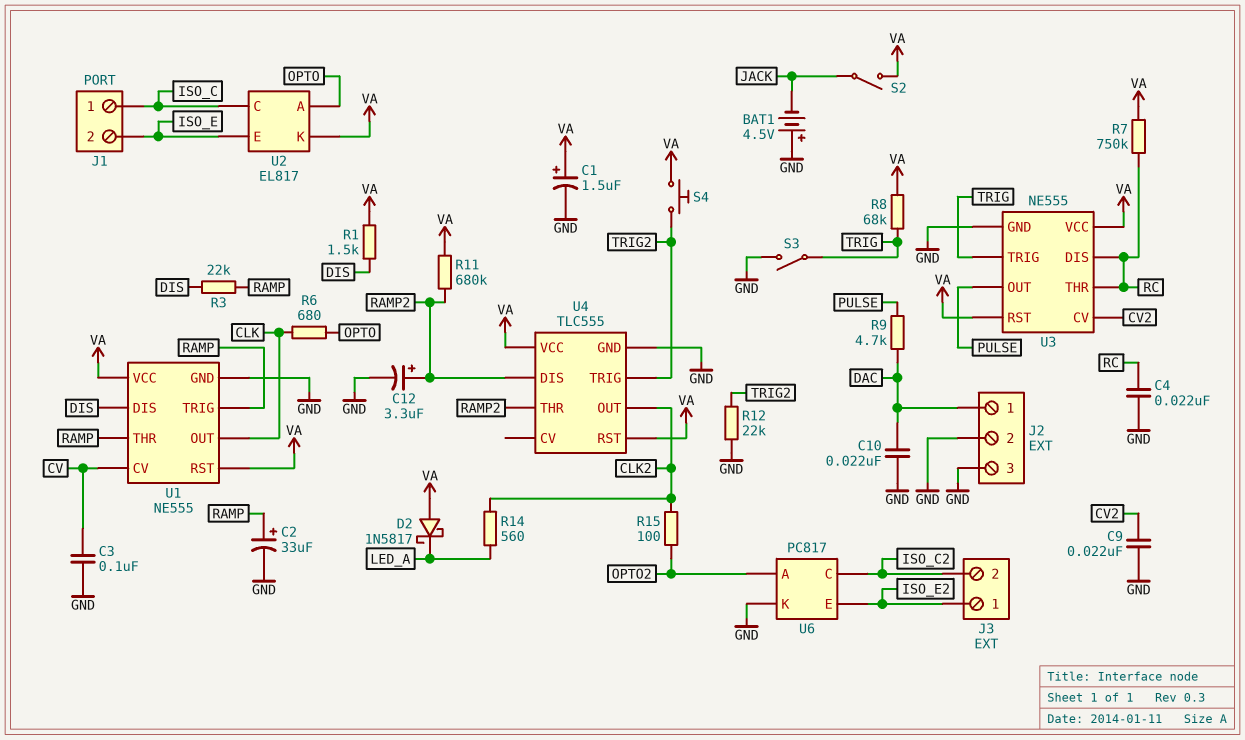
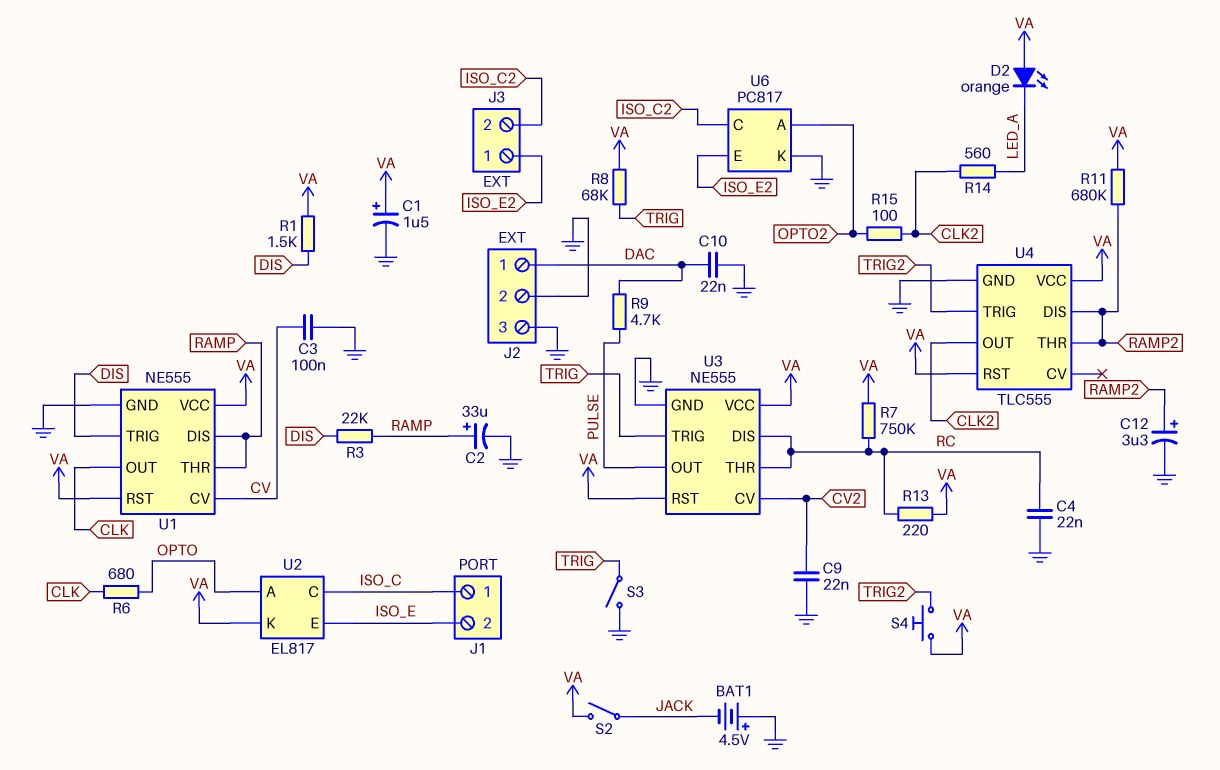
D2: schottky 1N5817 (A VA, K LED_A) -> LED orange (A VA, K LED_A)
R12: 22k (GND, TRIG2) -> none
R13: none -> 220 (RC, VA)
U1 pin DIS: DIS -> RAMP
U1 pin TRIG: RAMP -> DIS

